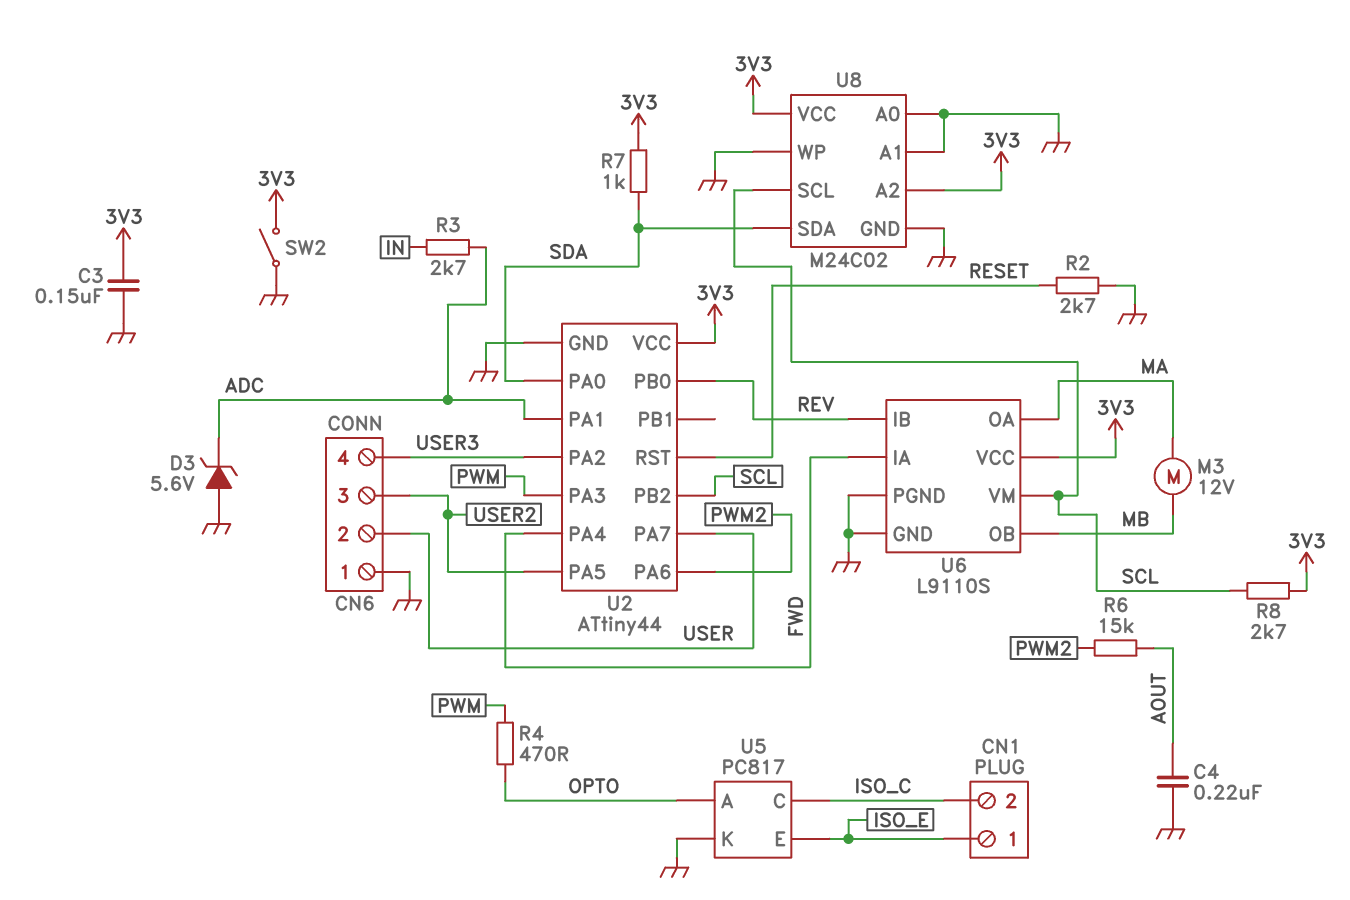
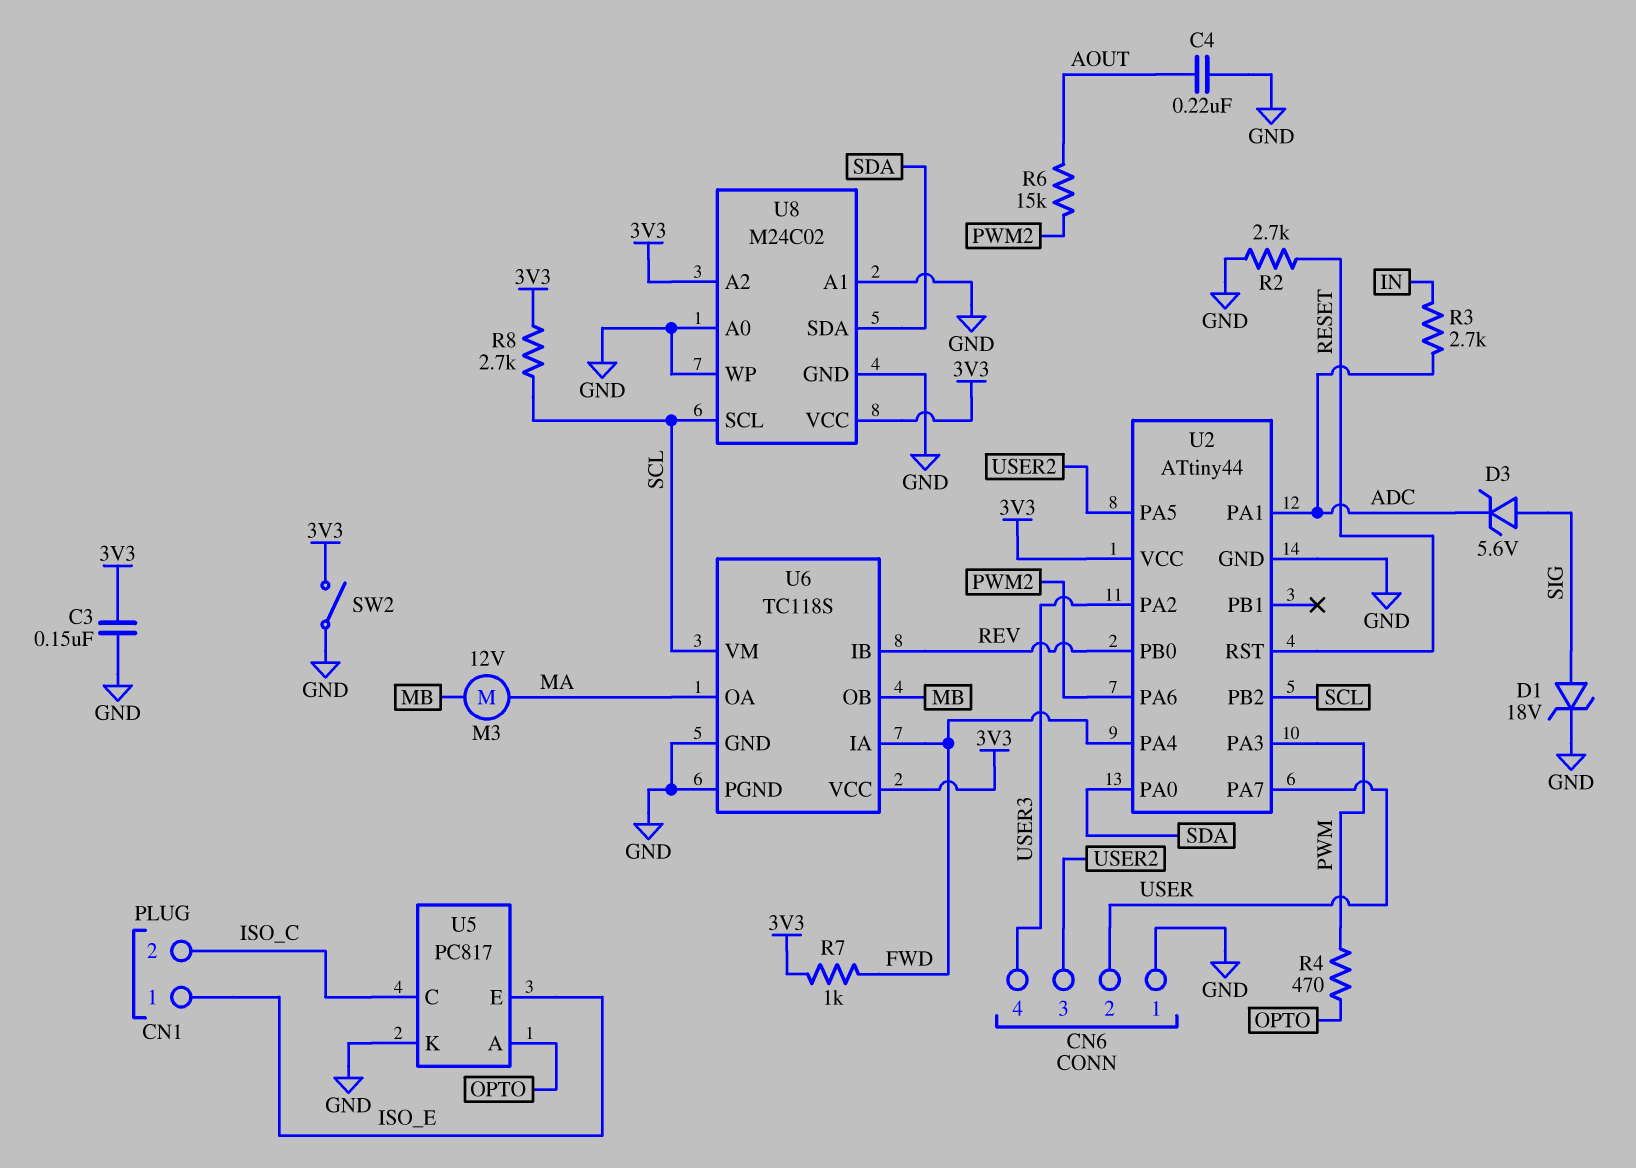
D1: none -> zener 18V (A SIG, K GND)
D3: zener 5.6V (A GND, K ADC) -> zener 5.6V (A SIG, K ADC)
R7: 1k (3V3, SDA) -> 1k (3V3, FWD)
U6: L9110S -> TC118S

